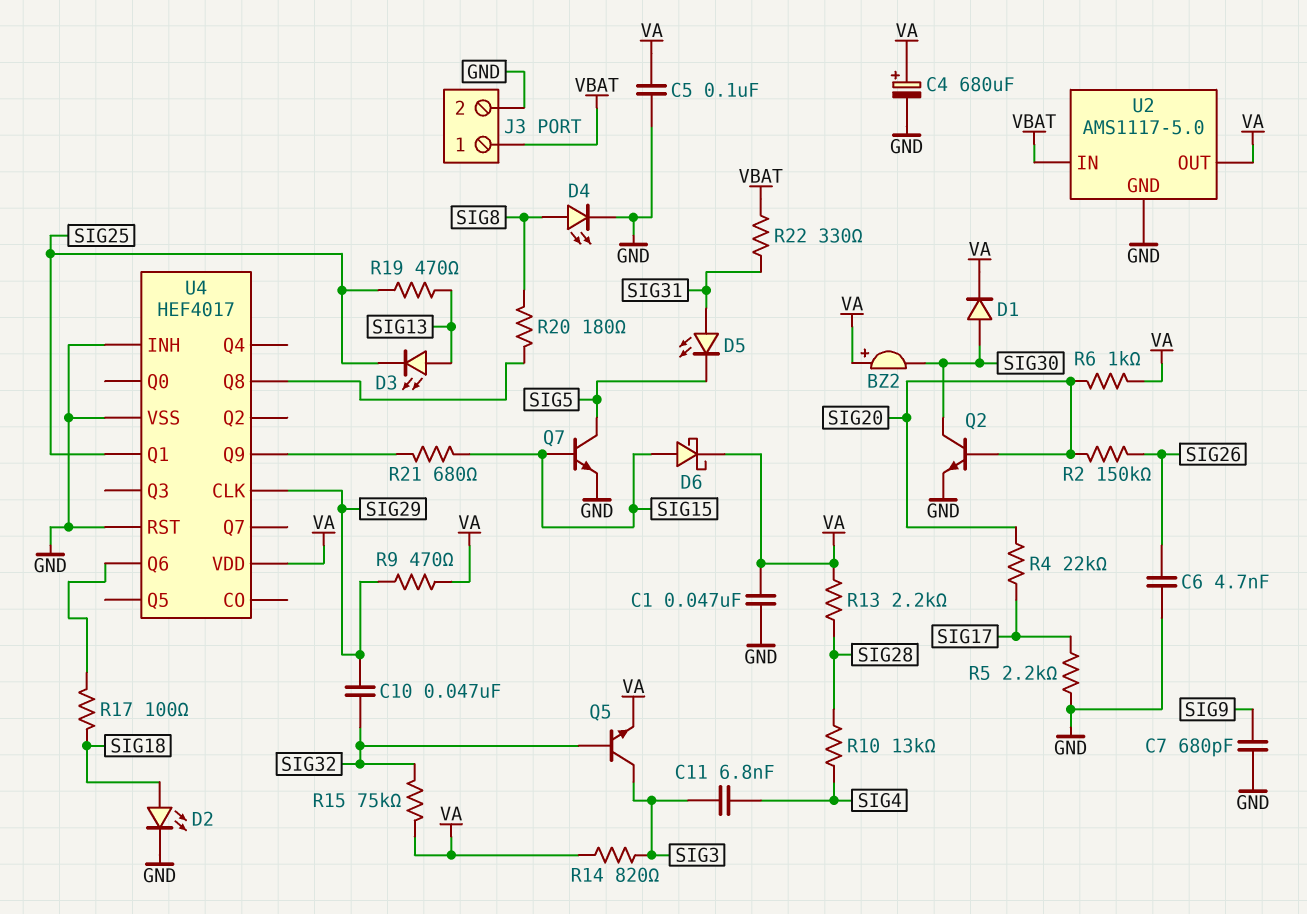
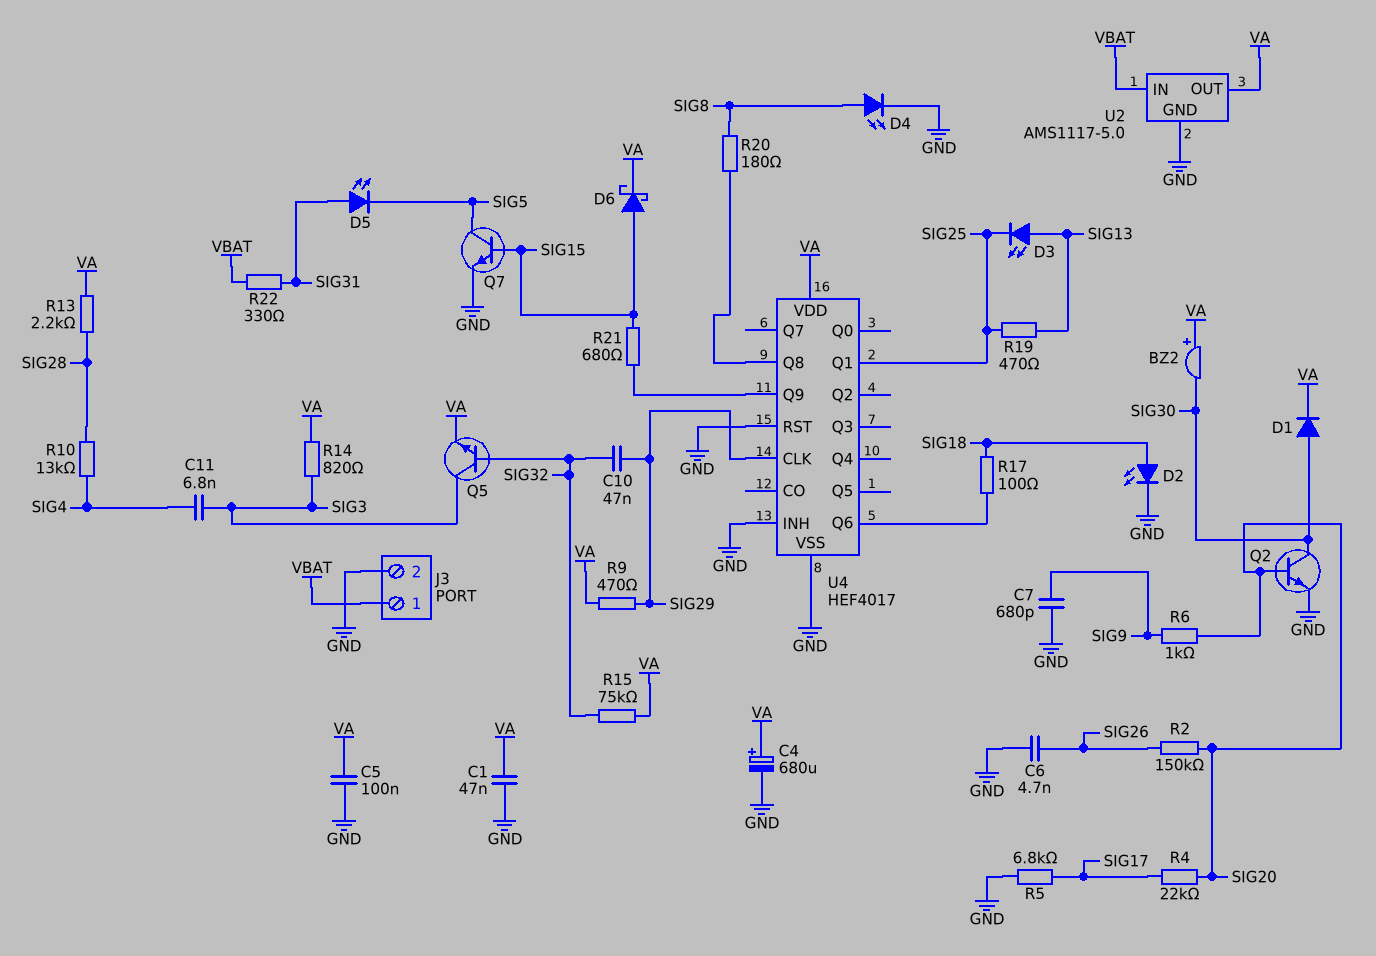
R5: 2.2k (GND, SIG17) -> 6.8k (GND, SIG17)
R6: 1k (SIG20, VA) -> 1k (SIG9, SIG20)

